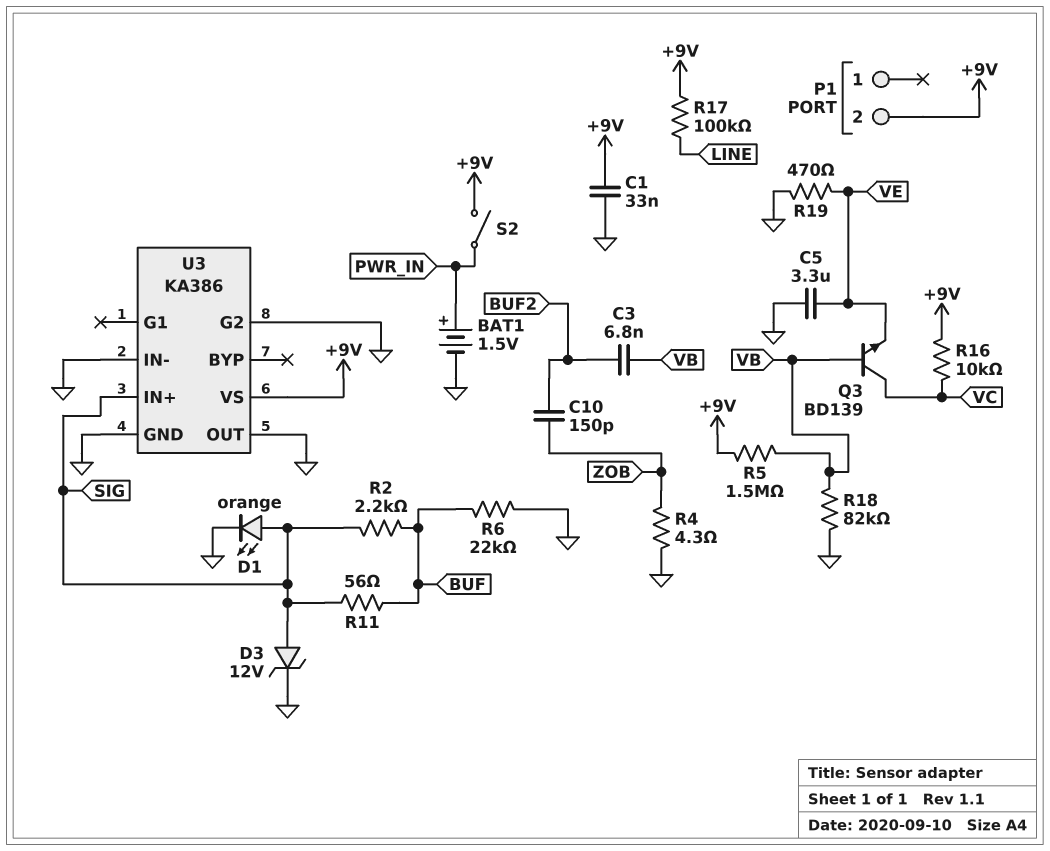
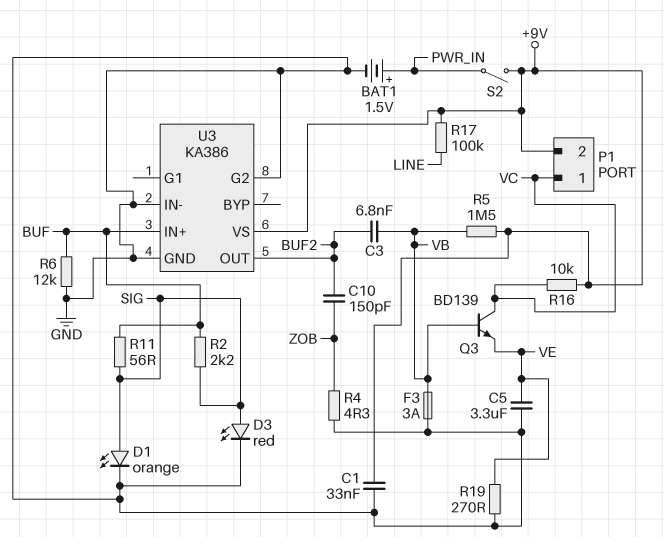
D3: zener 12V (A SIG, K GND) -> LED red (A SIG, K GND)
F3: none -> 3A (GND, VB)
P1 pin 1: none -> VC
R6: 22k (BUF, GND) -> 12k (BUF, GND)
R18: 82k (GND, VB) -> none
R19: 470 (GND, VE) -> 270 (GND, VE)
U3 pin IN+: SIG -> BUF
U3 pin OUT: GND -> BUF2

